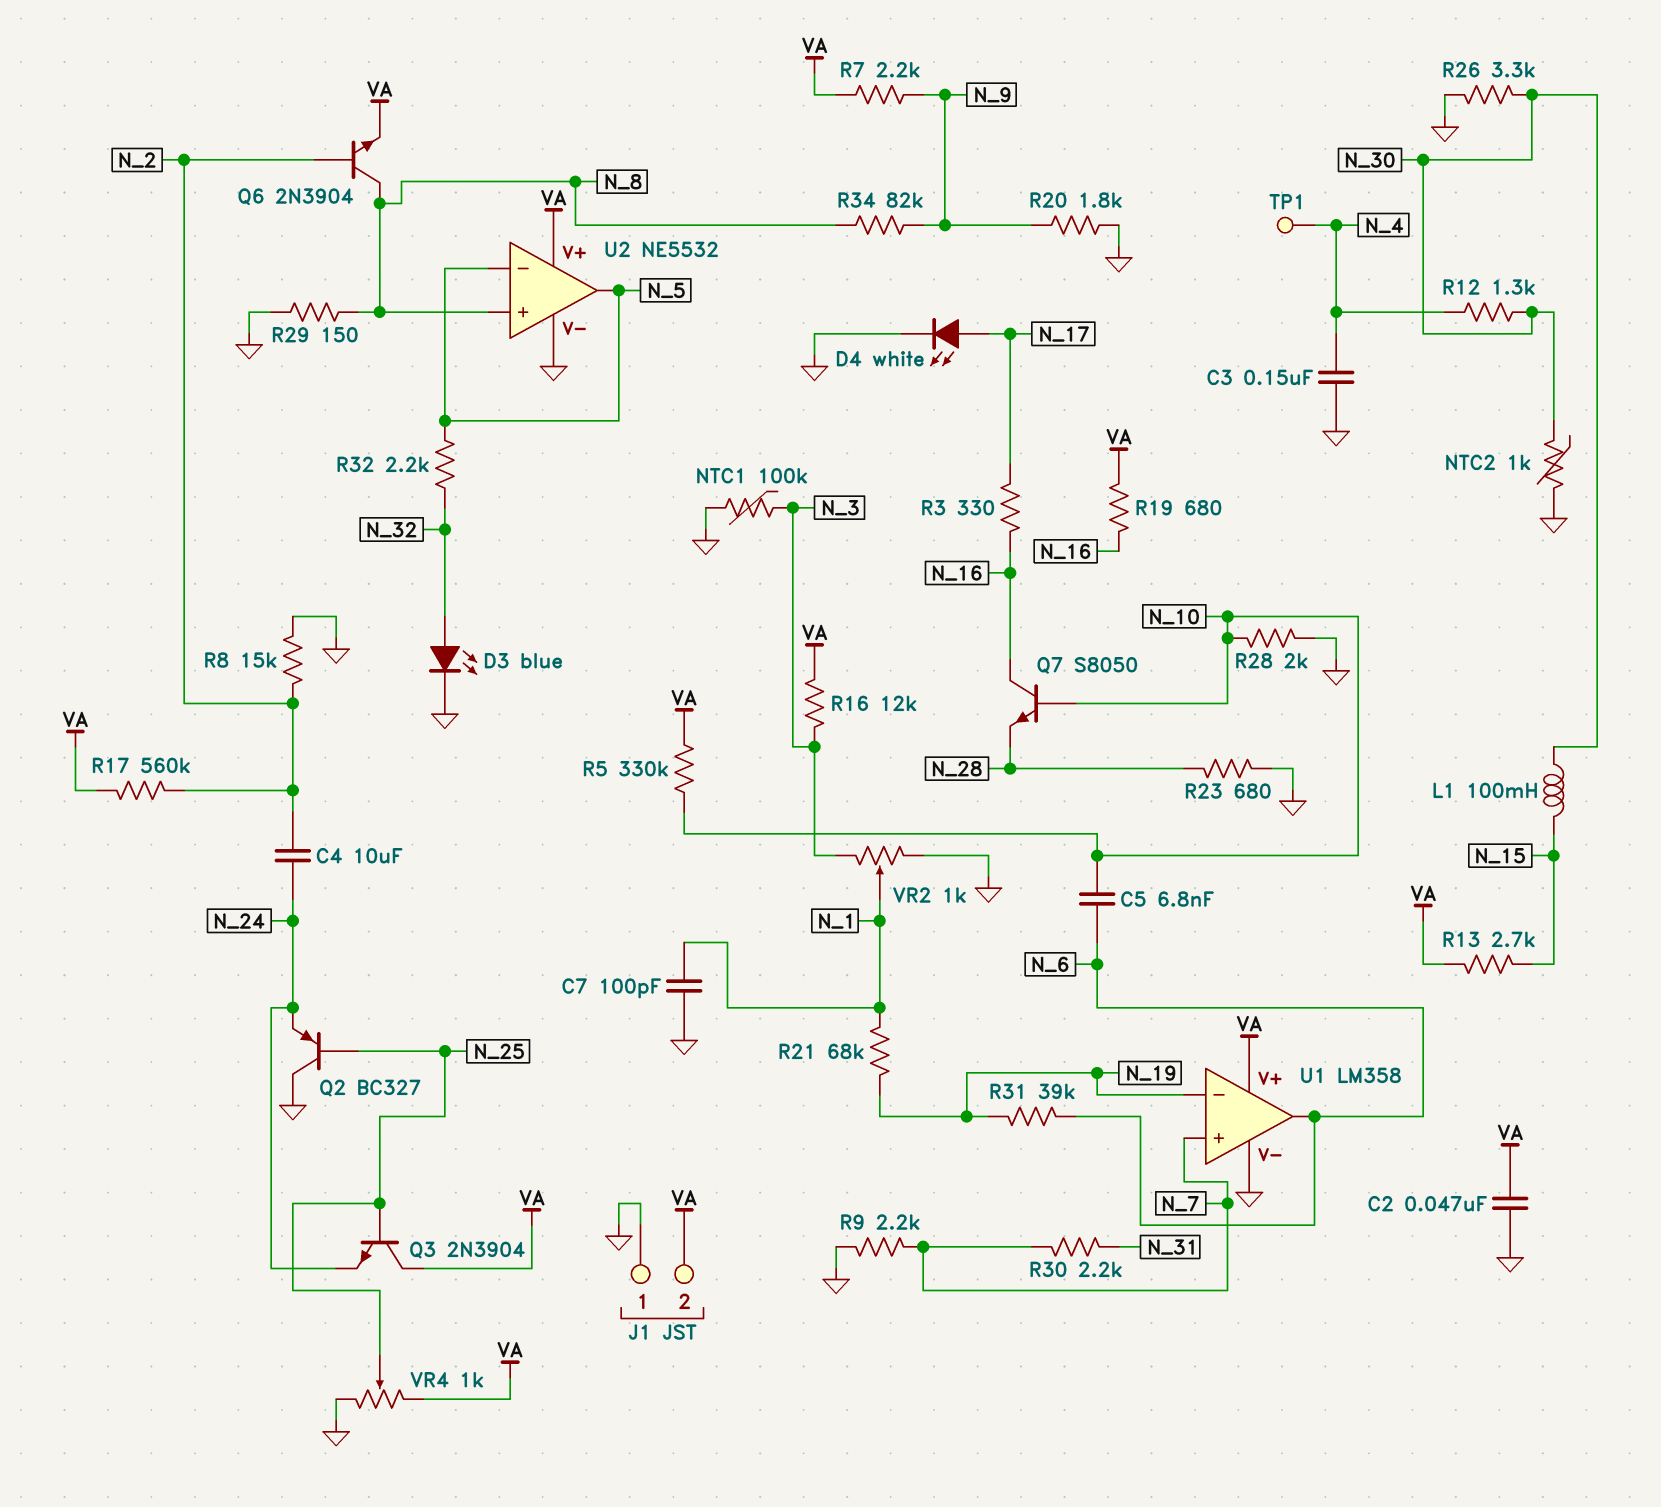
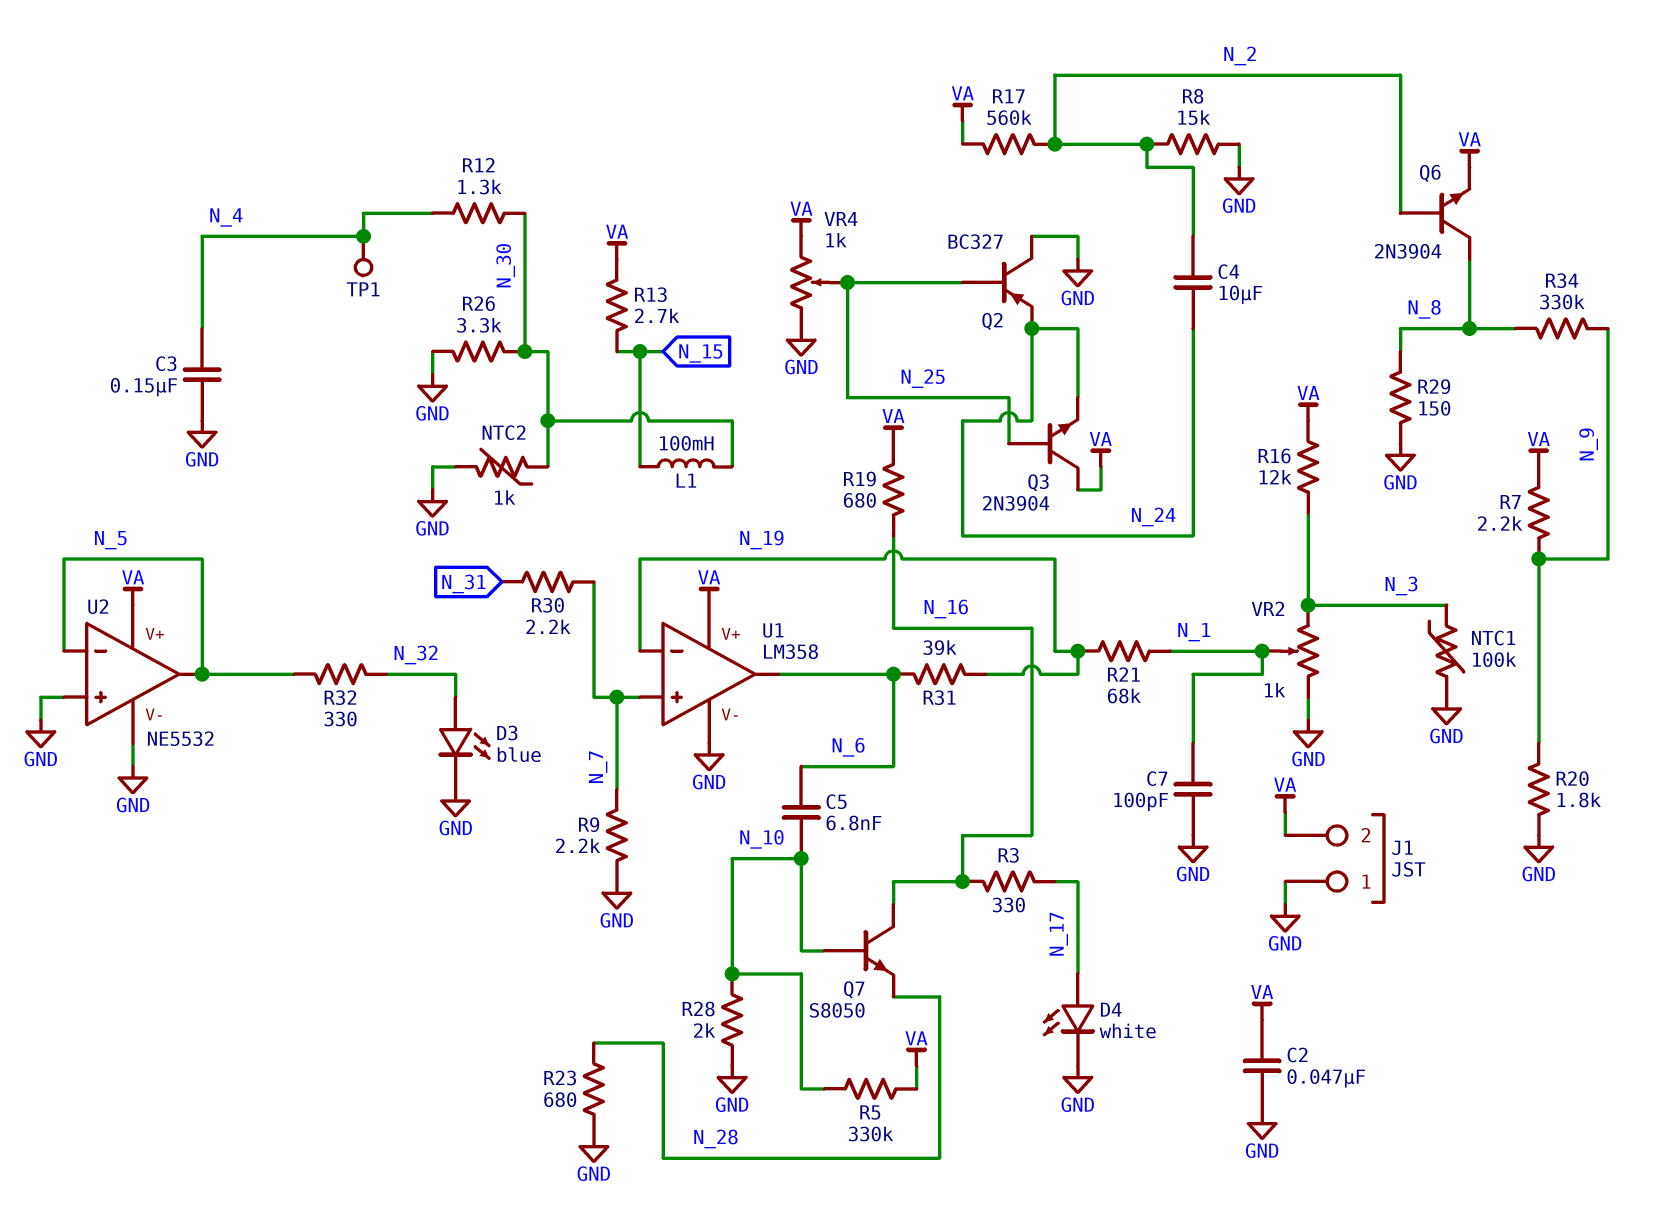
R32: 2.2k (N_5, N_32) -> 330 (N_5, N_32)
R34: 82k (N_8, N_9) -> 330k (N_8, N_9)
U2 pin in+: N_8 -> GND

